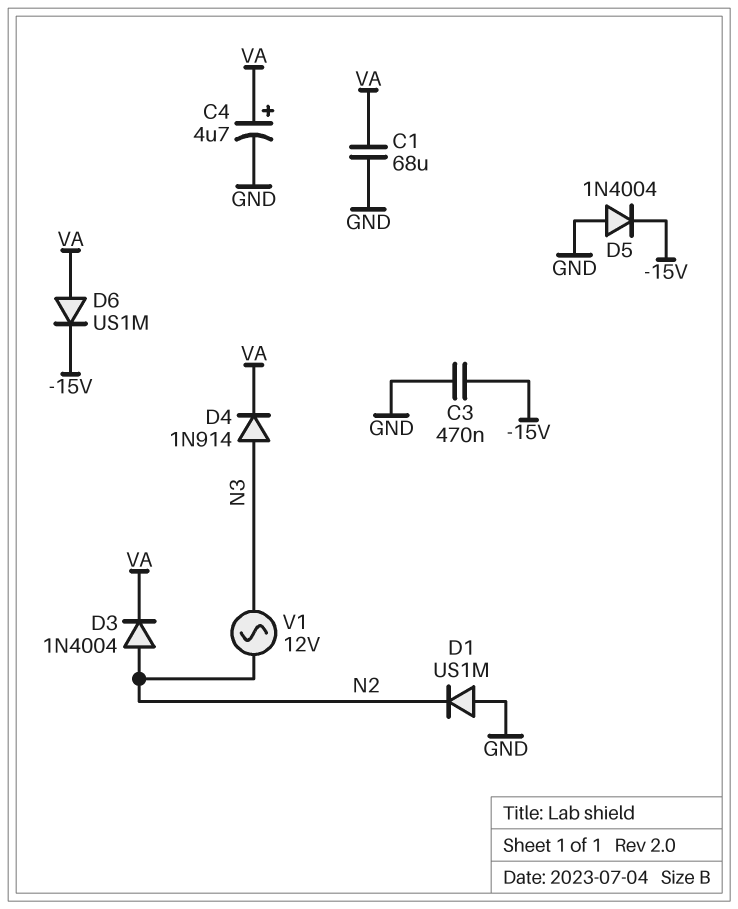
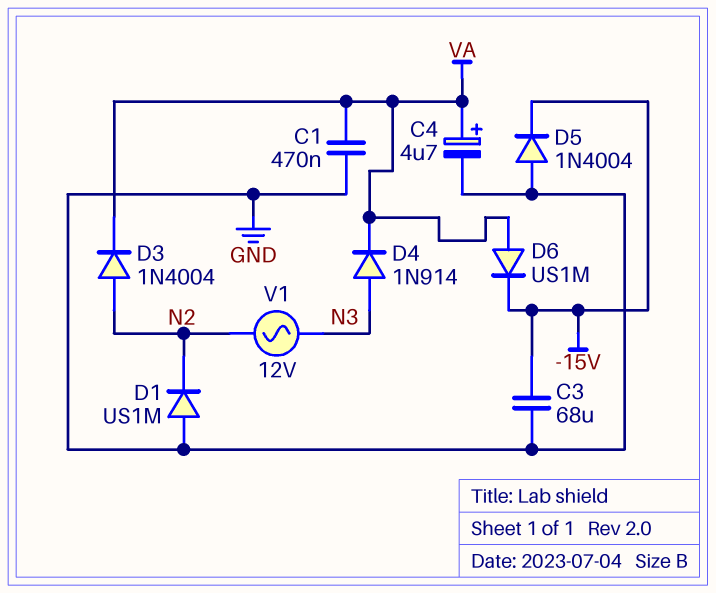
C1: 68uF (GND, VA) -> 470nF (GND, VA)
C3: 470nF (-15V, GND) -> 68uF (-15V, GND)

